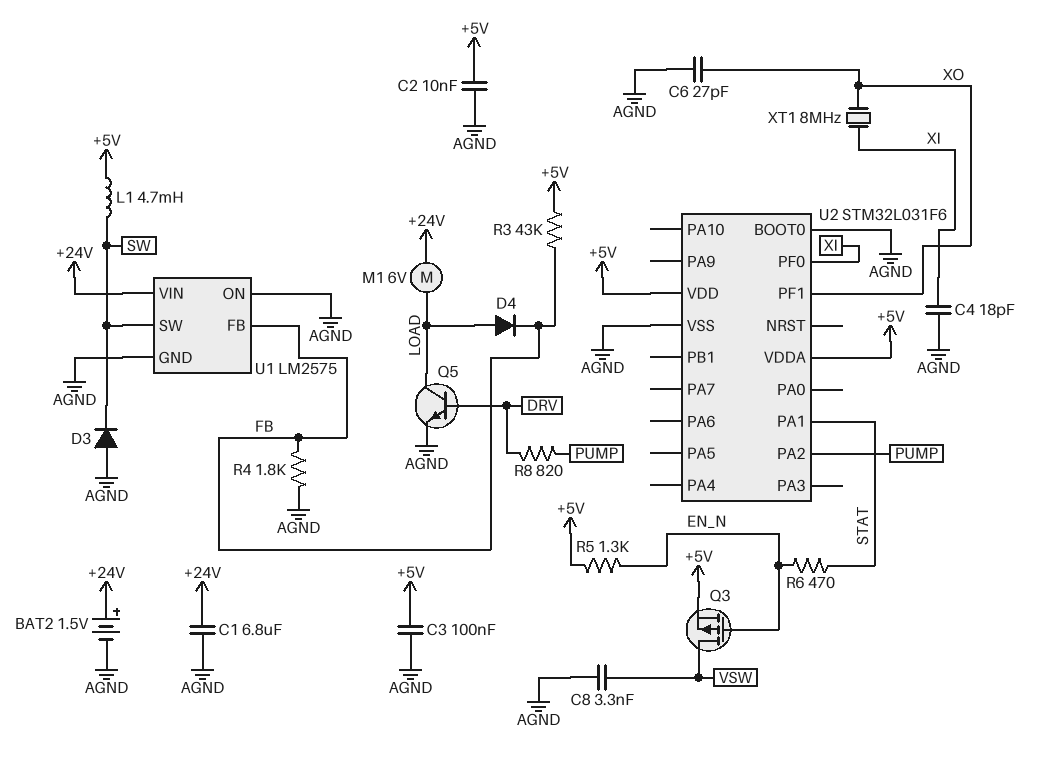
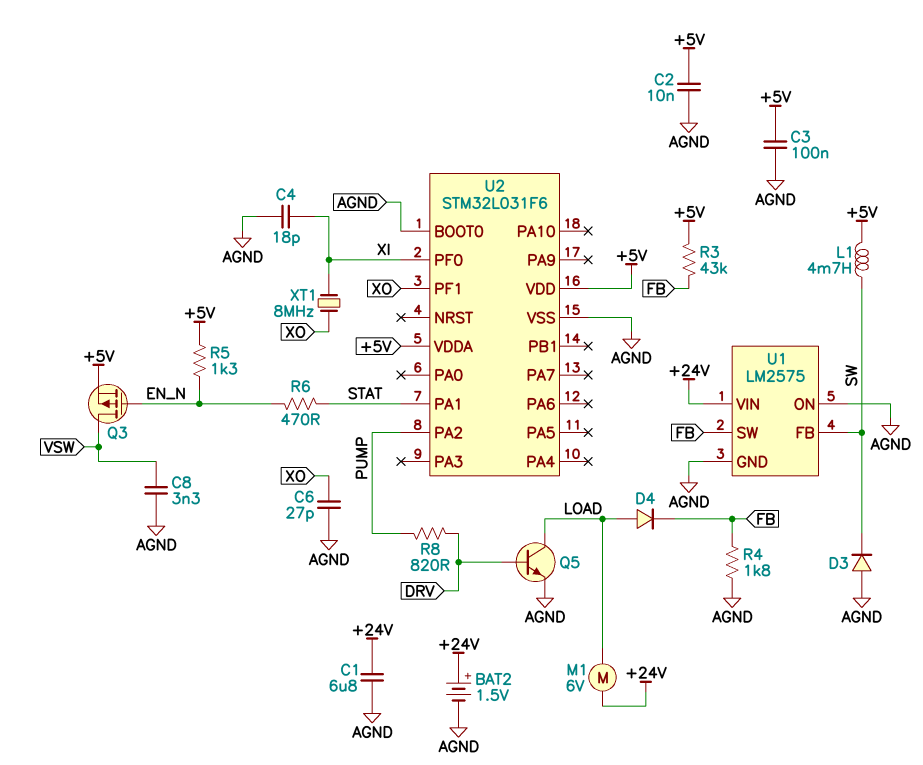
U1 pin FB: FB -> SW
U1 pin SW: SW -> FB

